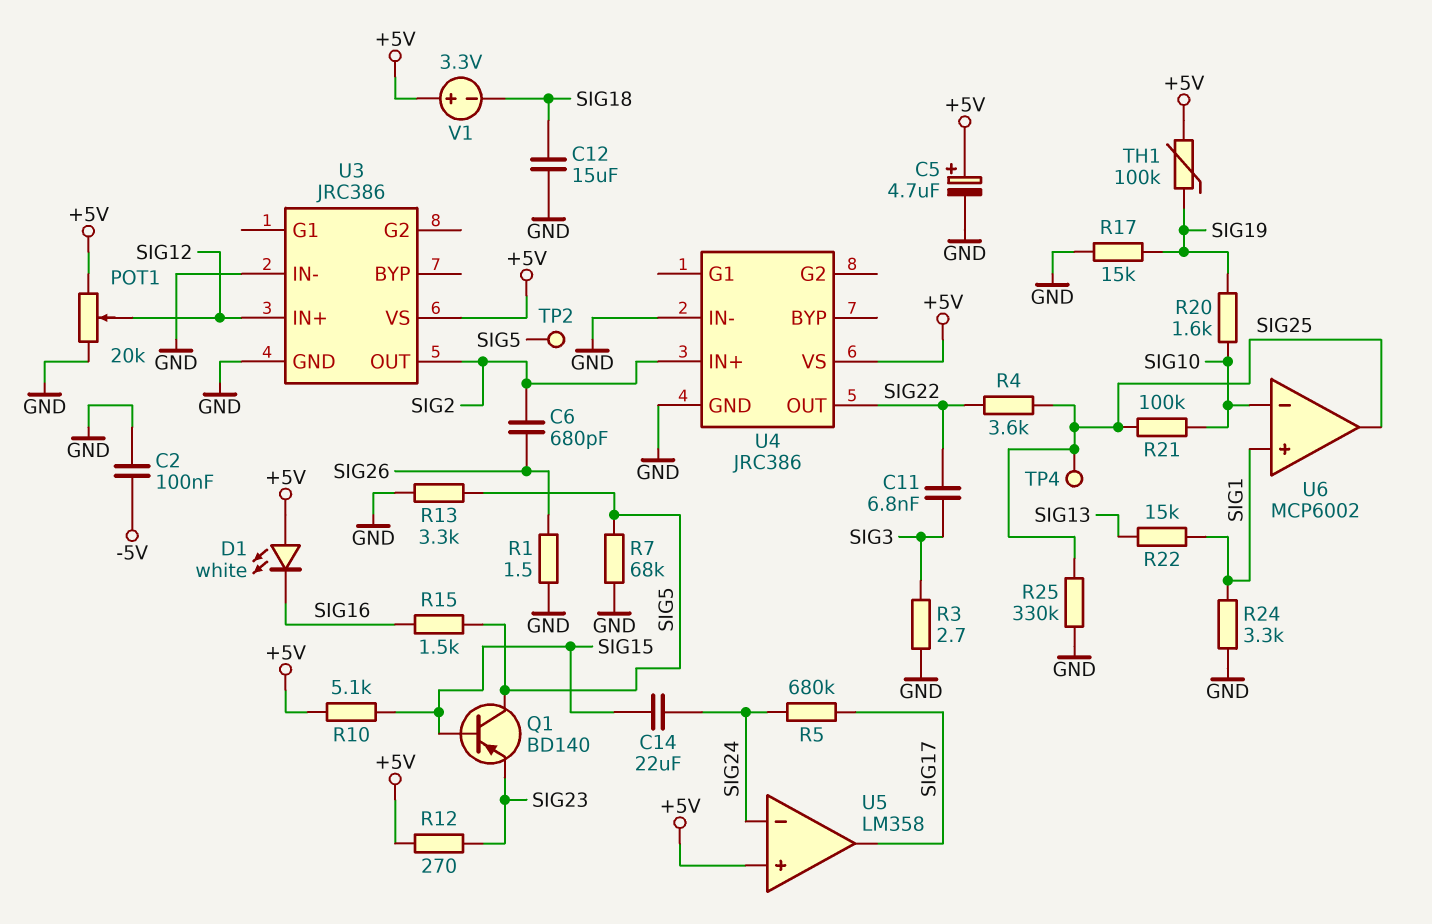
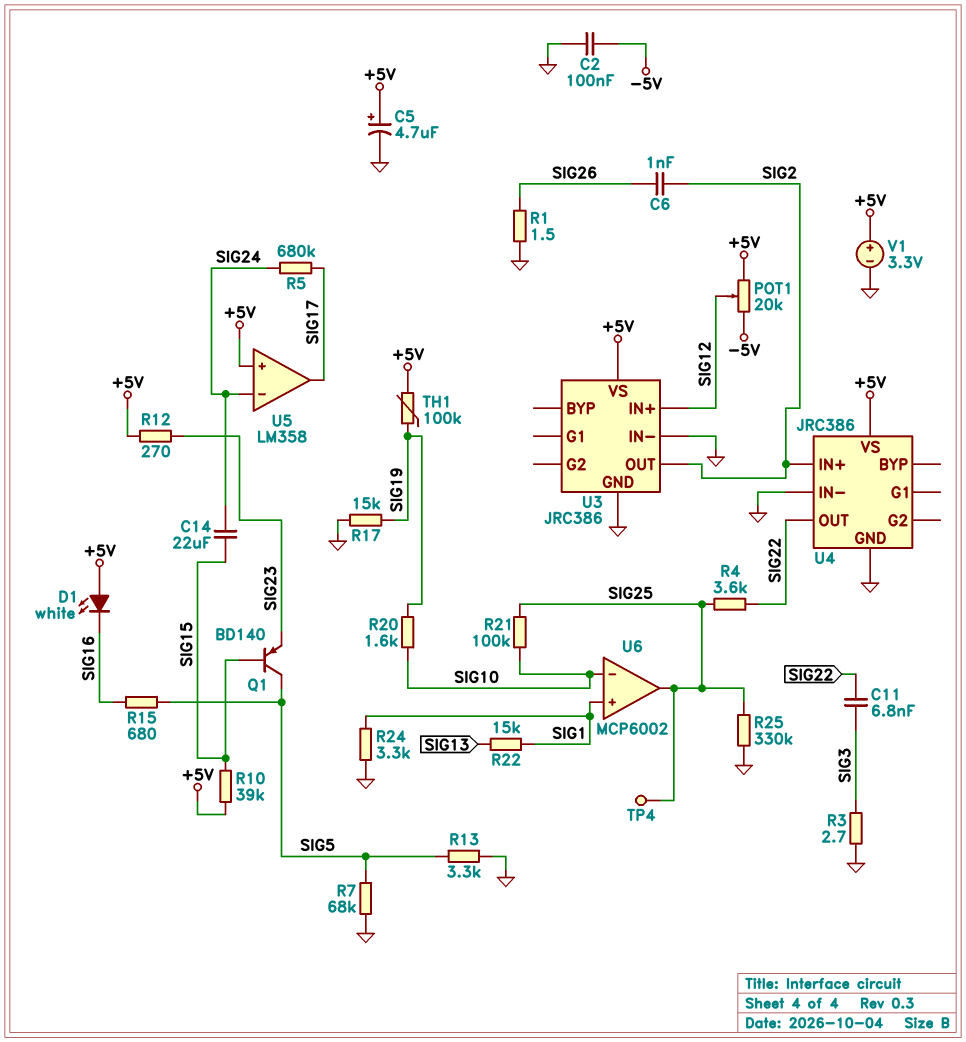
C6: 680pF (SIG2, SIG26) -> 1nF (SIG2, SIG26)
C12: 15uF (GND, SIG18) -> none
POT1: 20k (+5V, GND, wiper SIG12) -> 20k (+5V, -5V, wiper SIG12)
R10: 5.1k (+5V, SIG15) -> 39k (+5V, SIG15)
R15: 1.5k (SIG5, SIG16) -> 680 (SIG5, SIG16)
TP2: test point (SIG5) -> none
V1: 3.3V (plus +5V, minus SIG18) -> 3.3V (plus +5V, minus GND)

